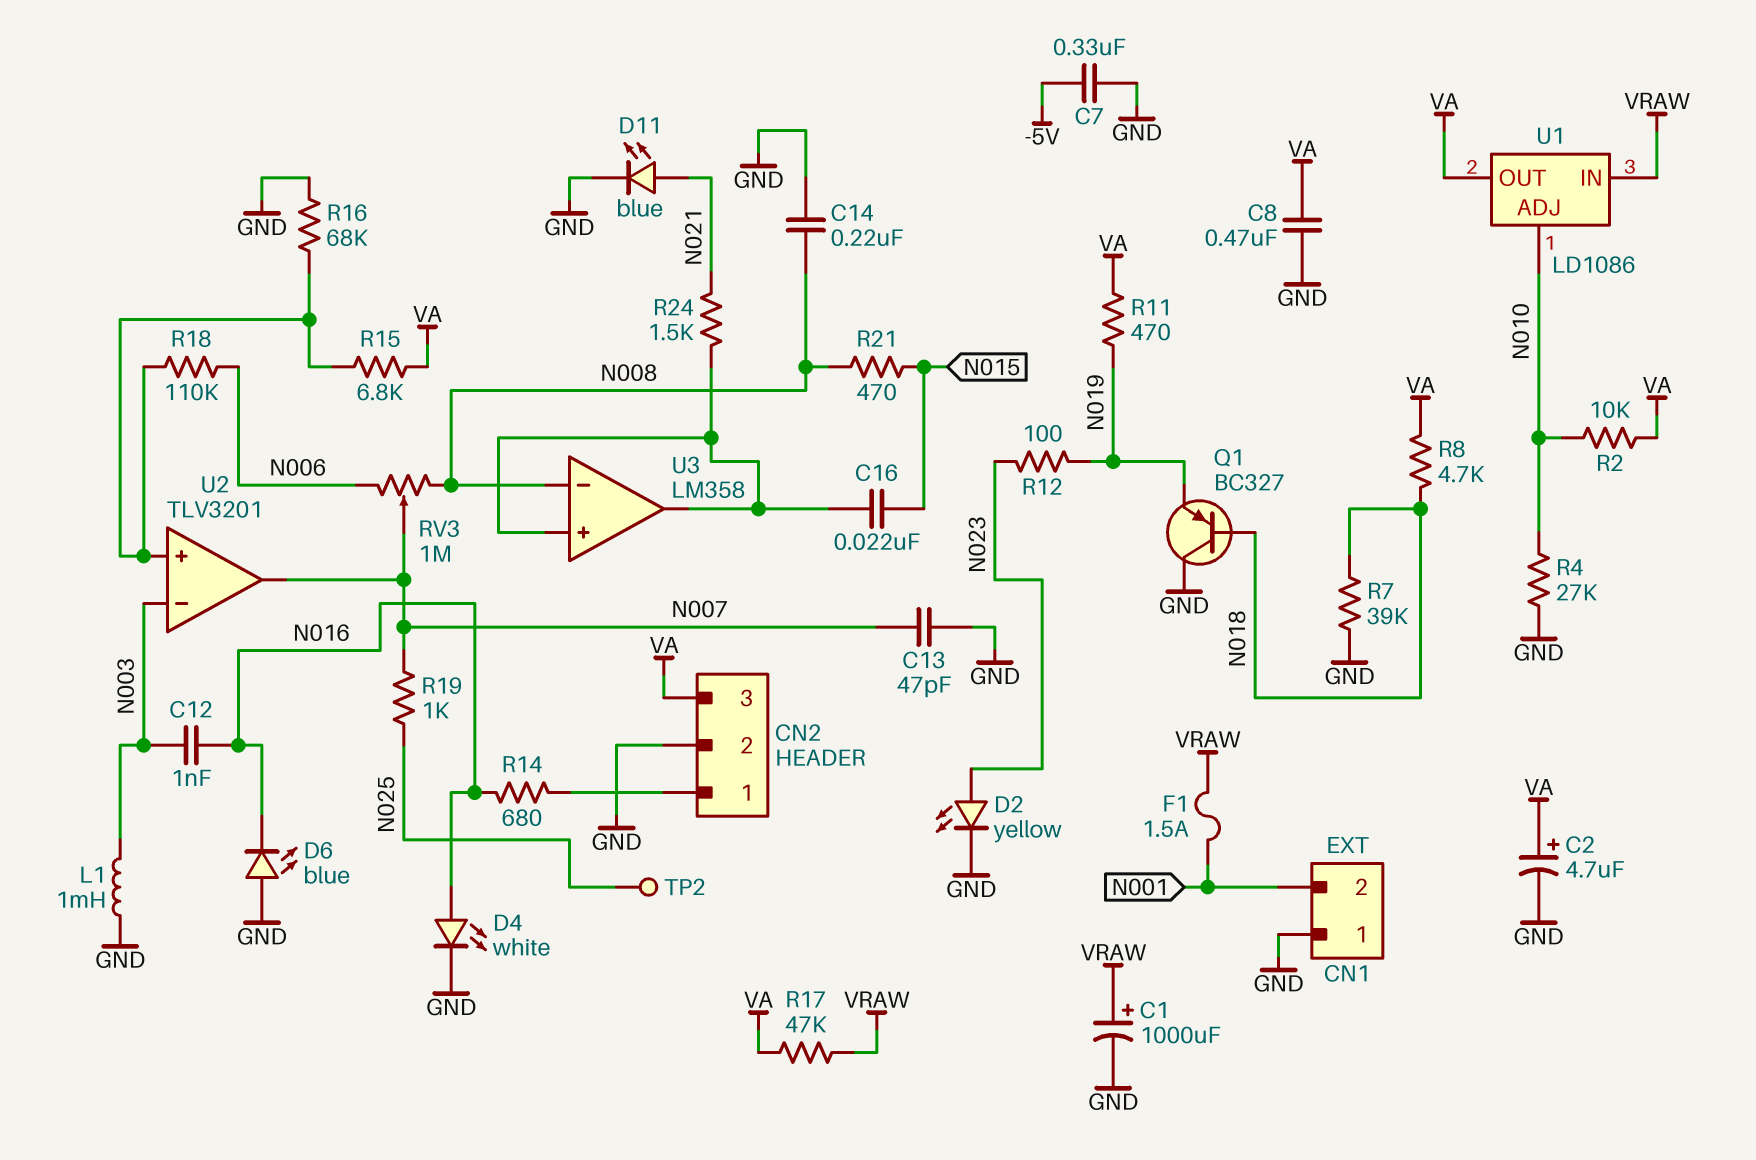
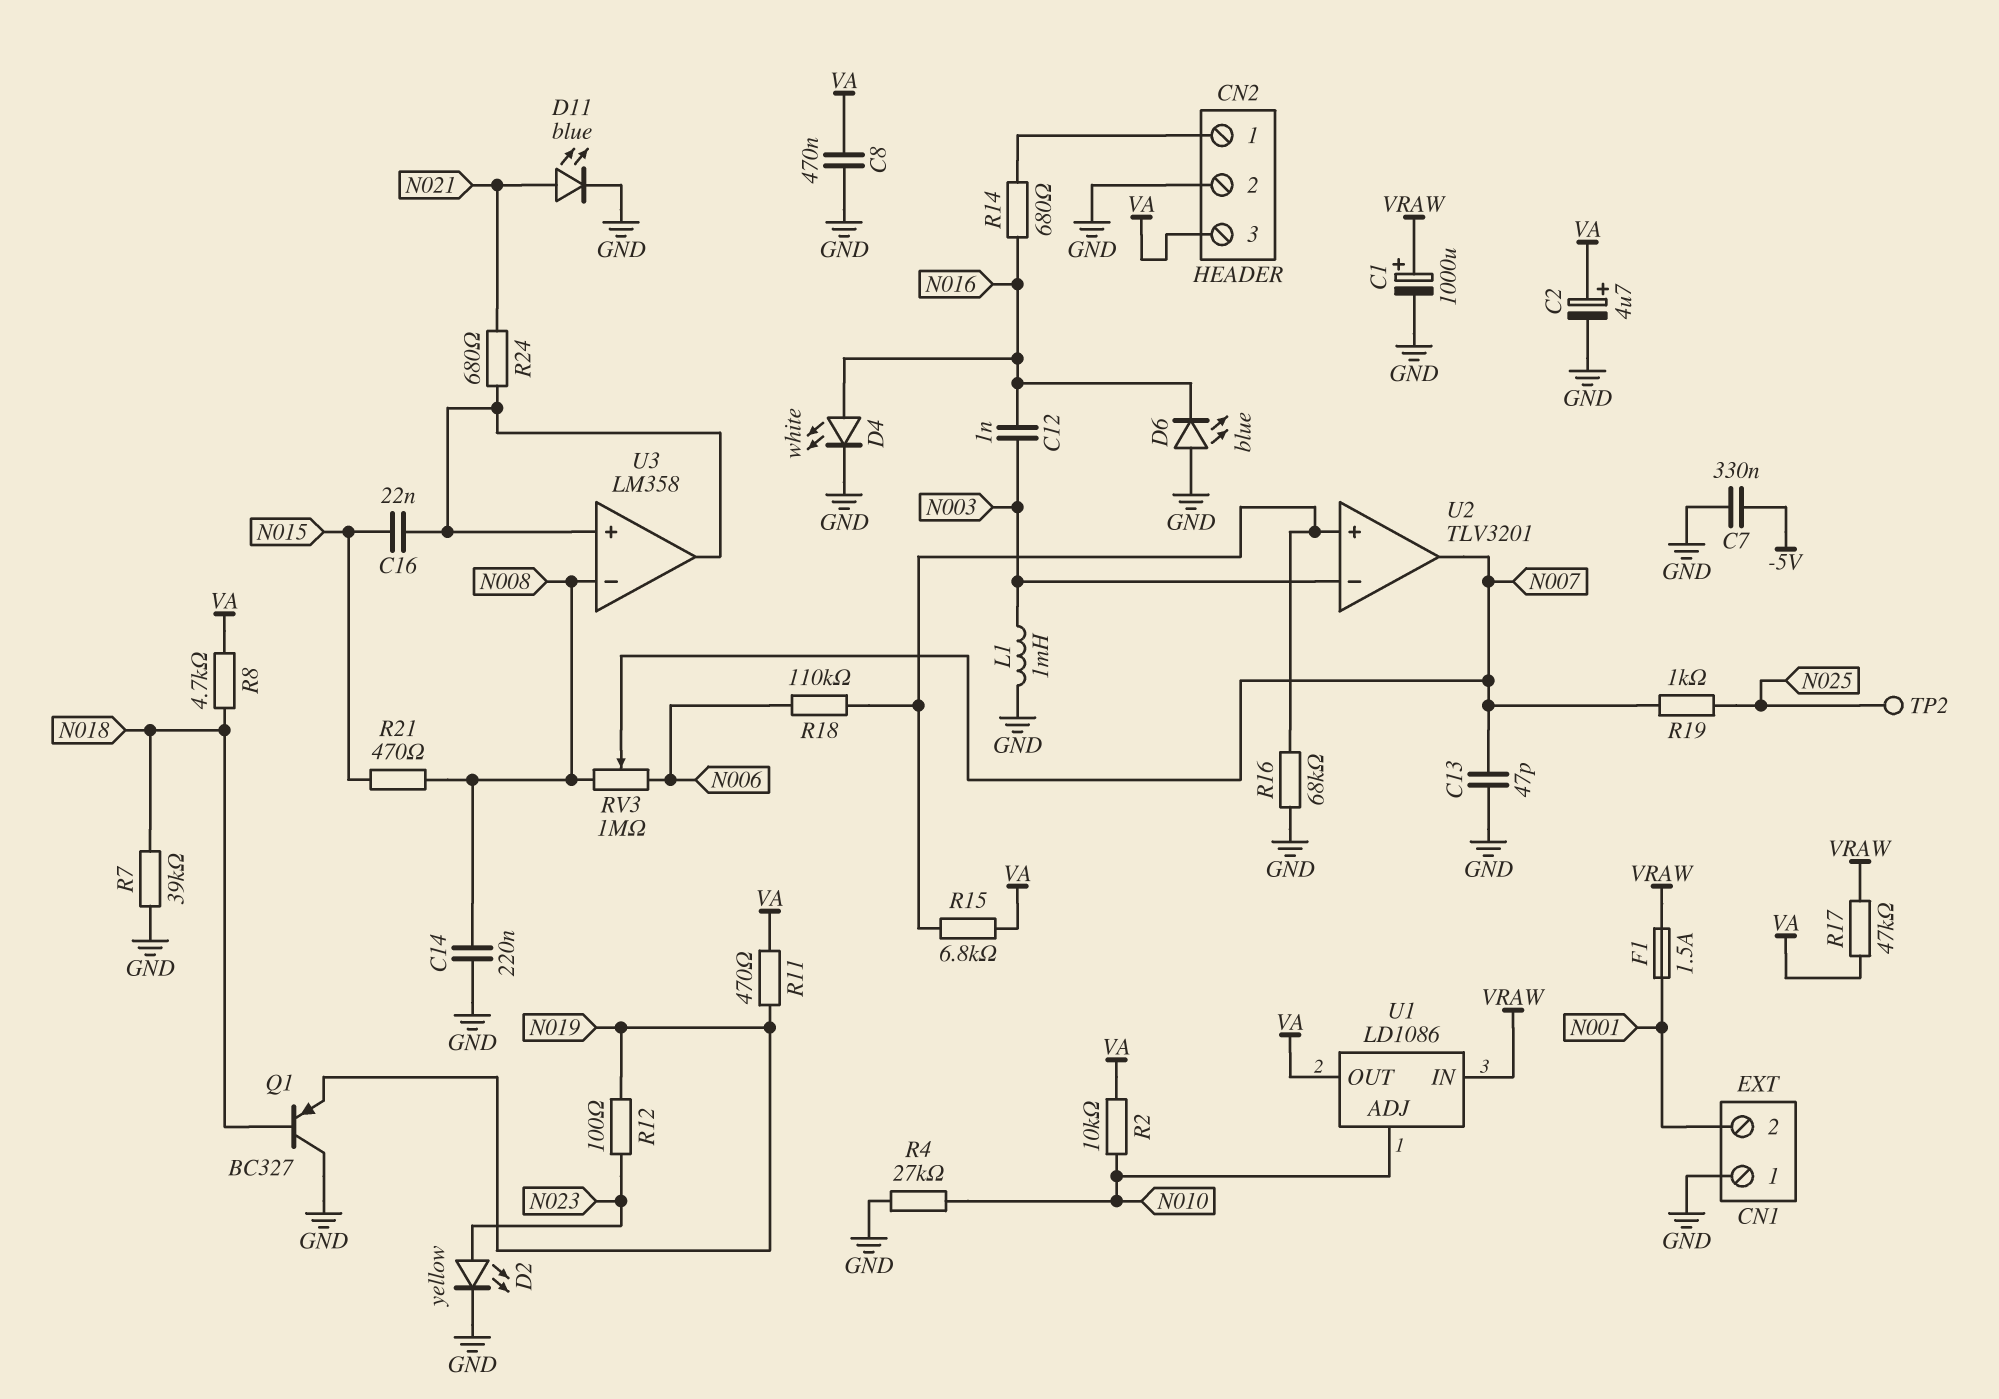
R24: 1.5k (N021, U3/in+) -> 680 (N021, U3/in+)

